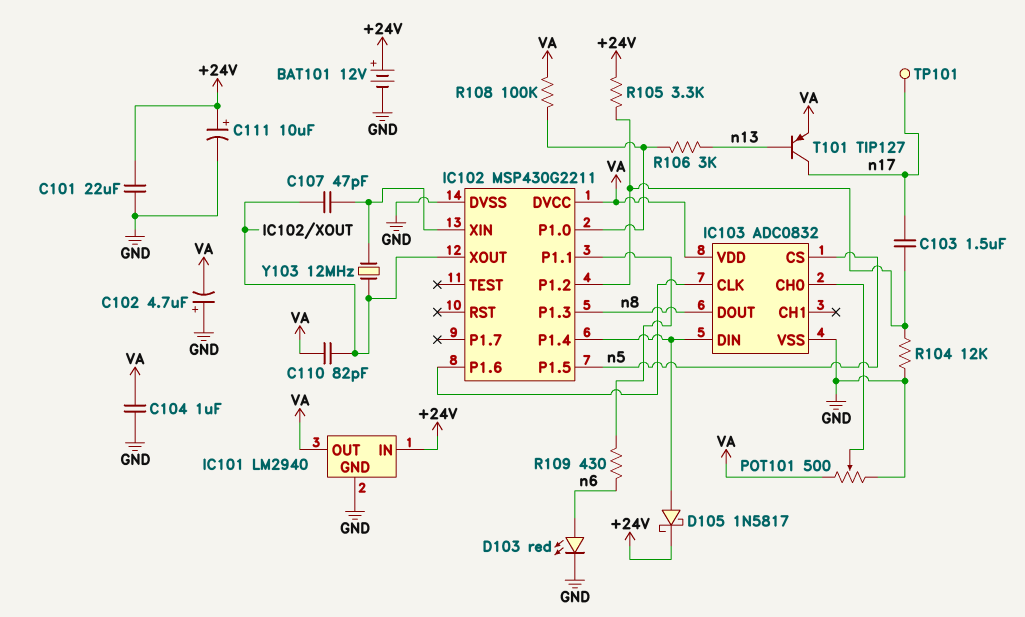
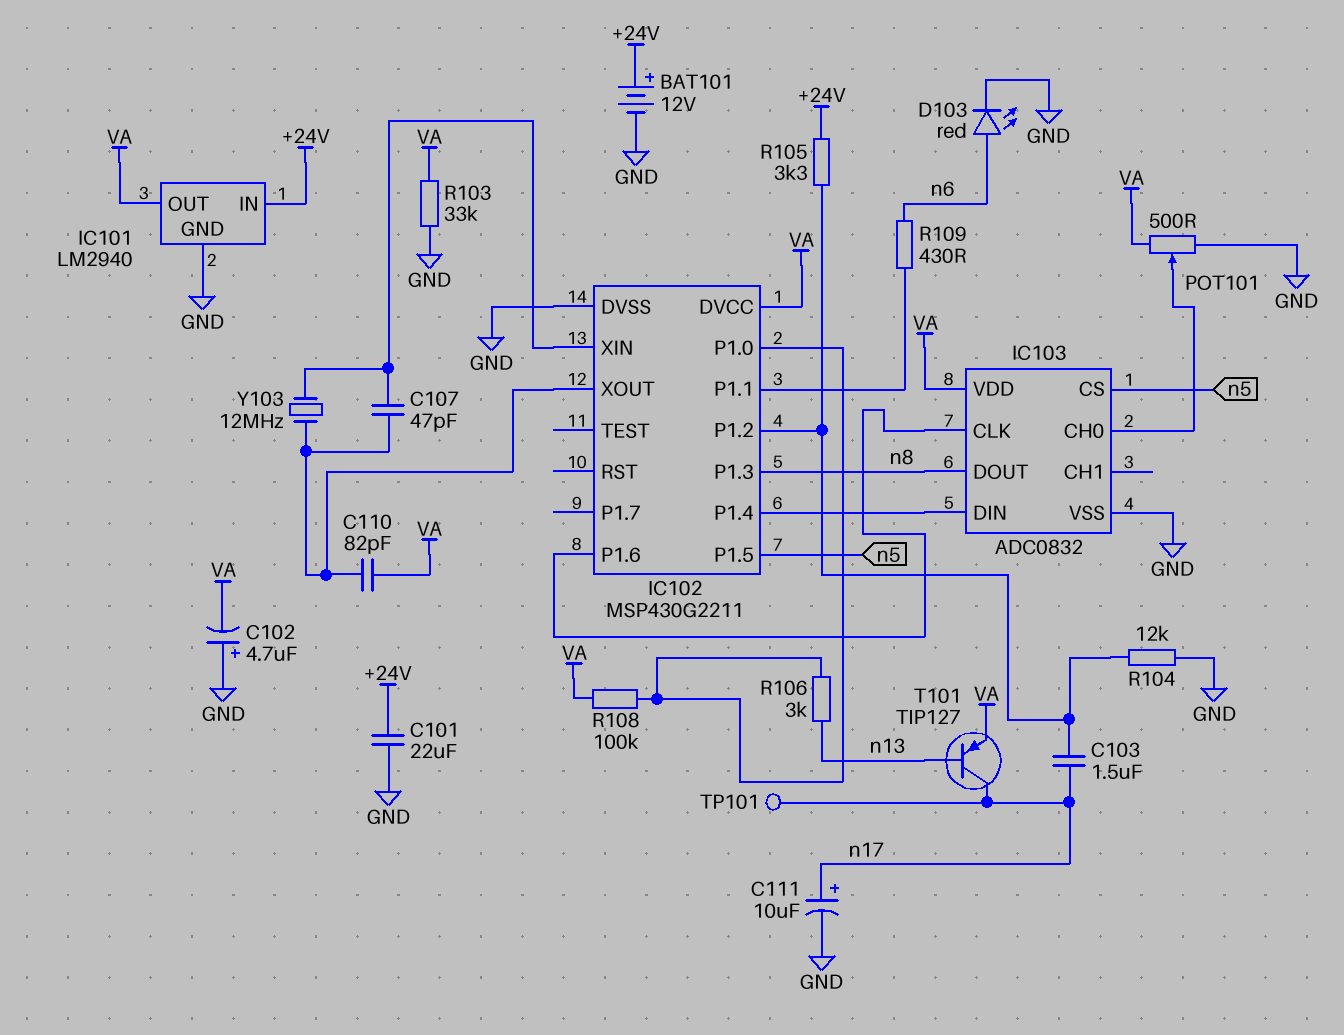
C104: 1uF (GND, VA) -> none
C111: 10uF (plus +24V, minus GND) -> 10uF (plus n17, minus GND)
D105: schottky 1N5817 (A IC102/P1.4, K +24V) -> none
R103: none -> 33k (GND, VA)

